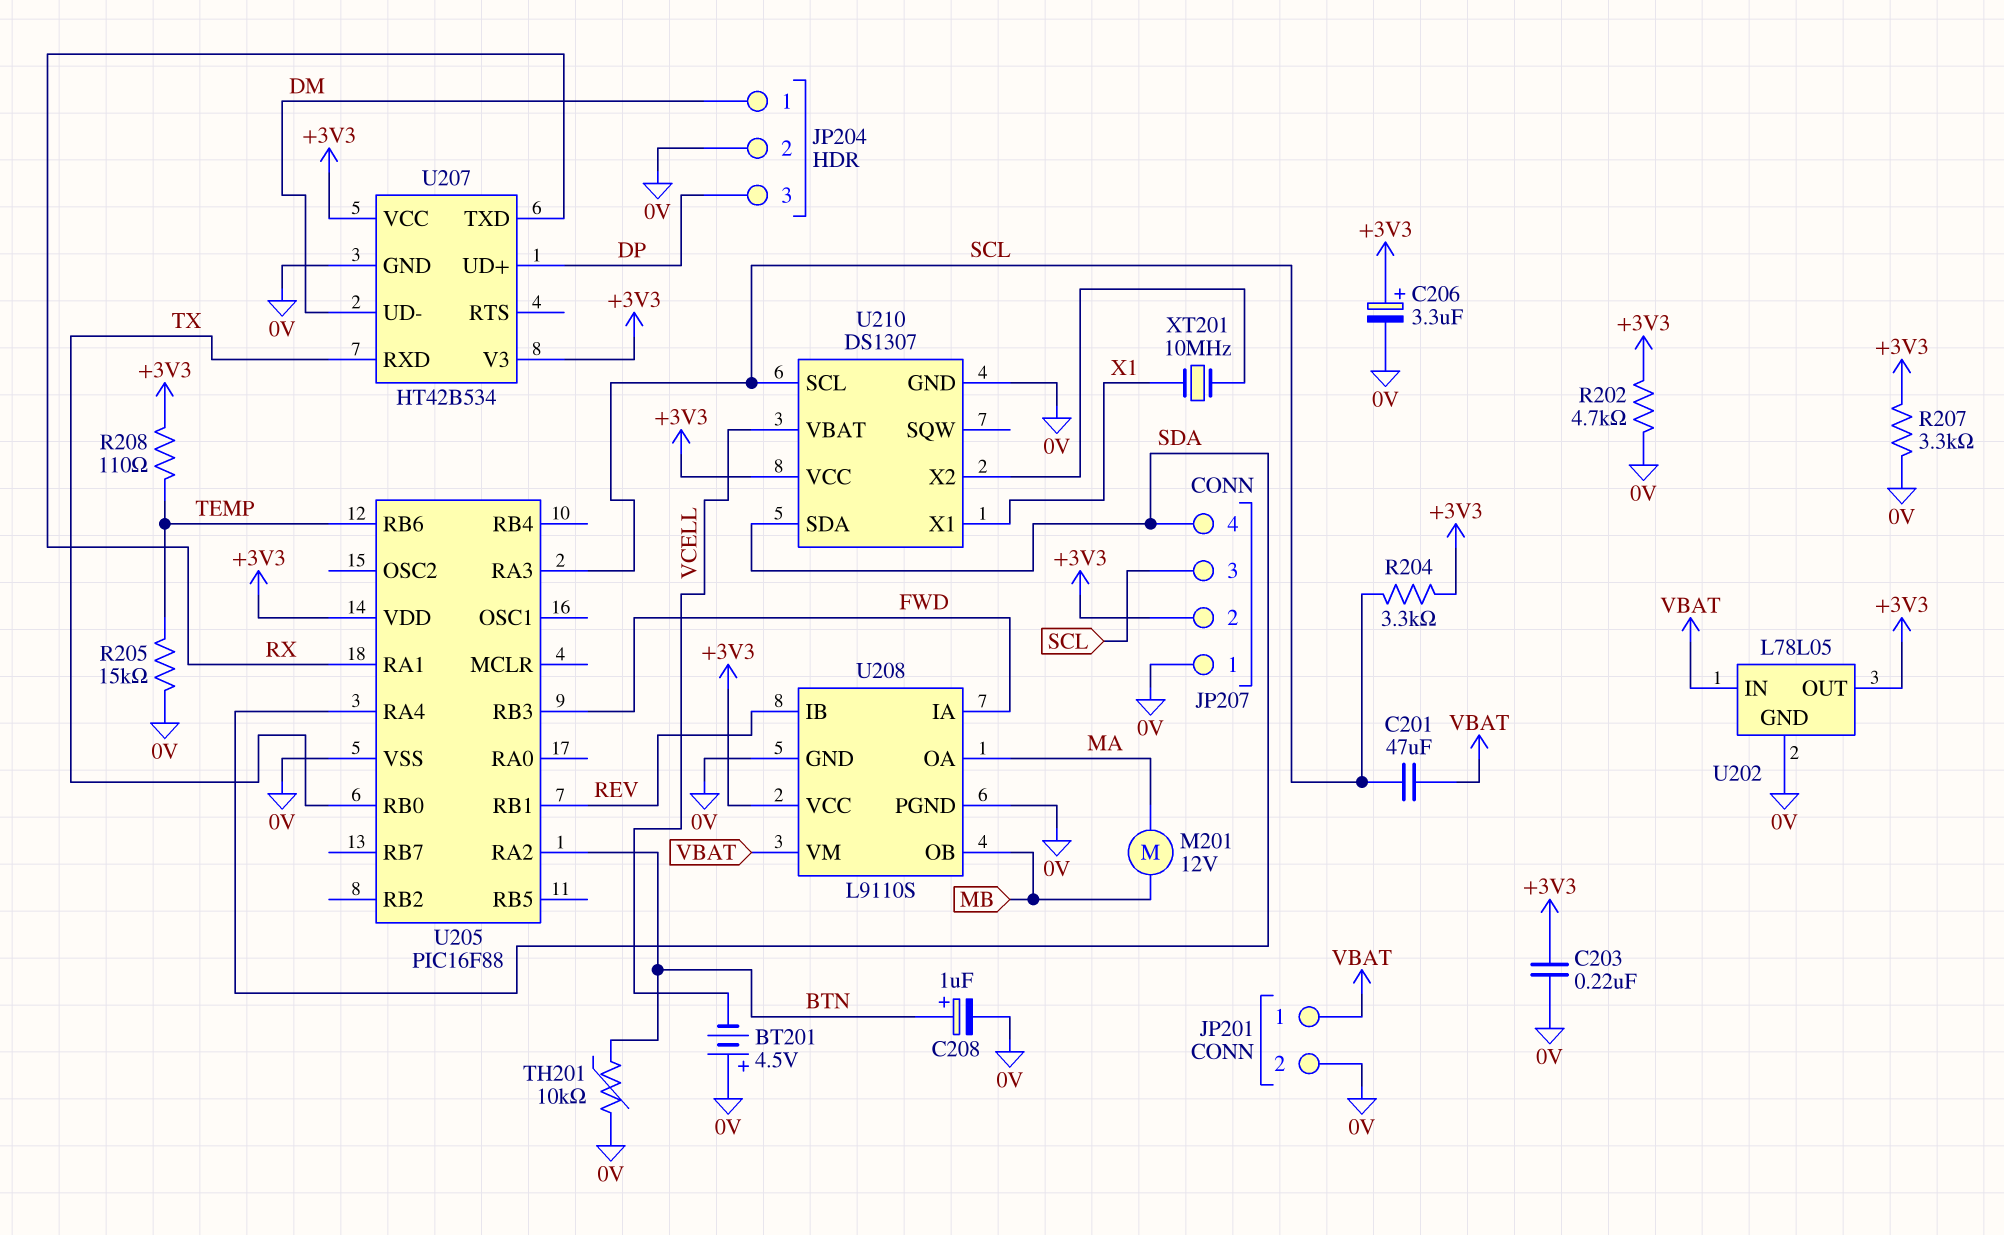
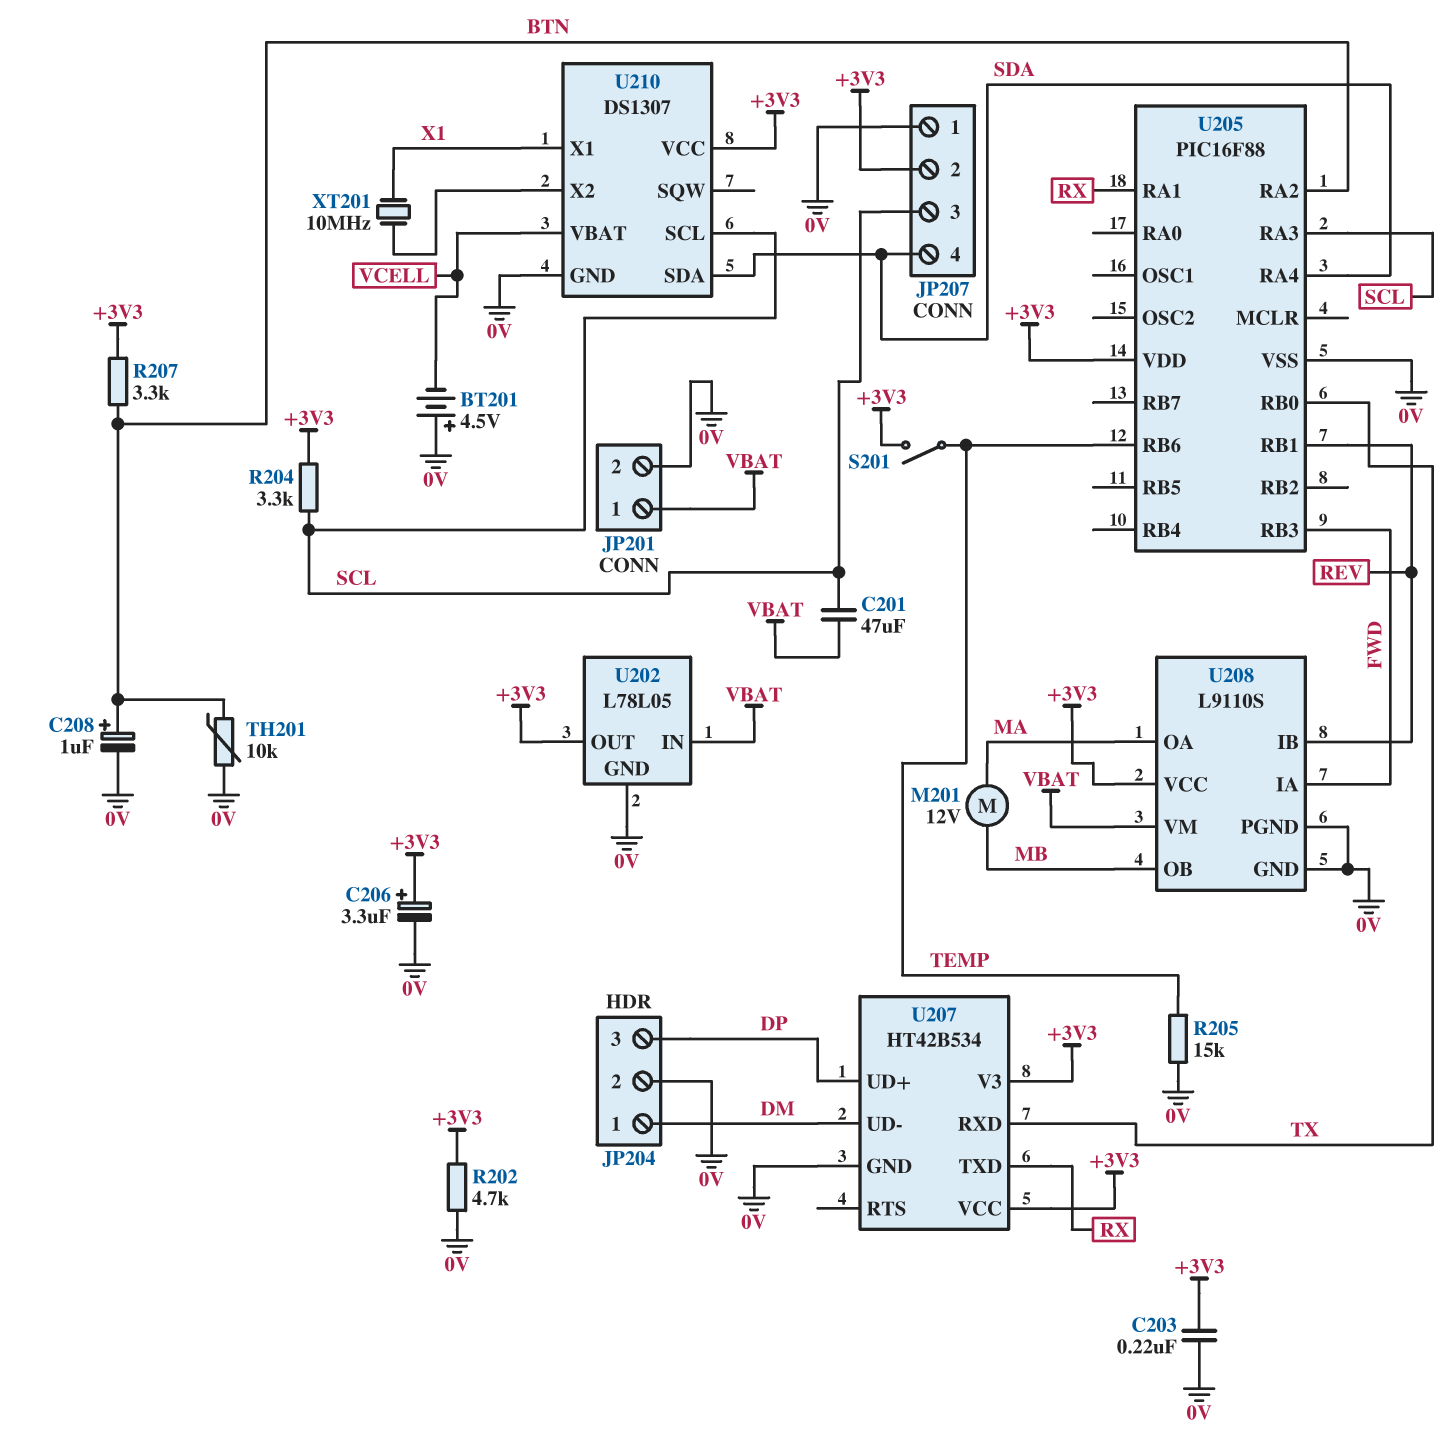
R207: 3.3k (+3V3, 0V) -> 3.3k (+3V3, BTN)
R208: 110 (+3V3, TEMP) -> none
S201: none -> switch (+3V3, TEMP)

